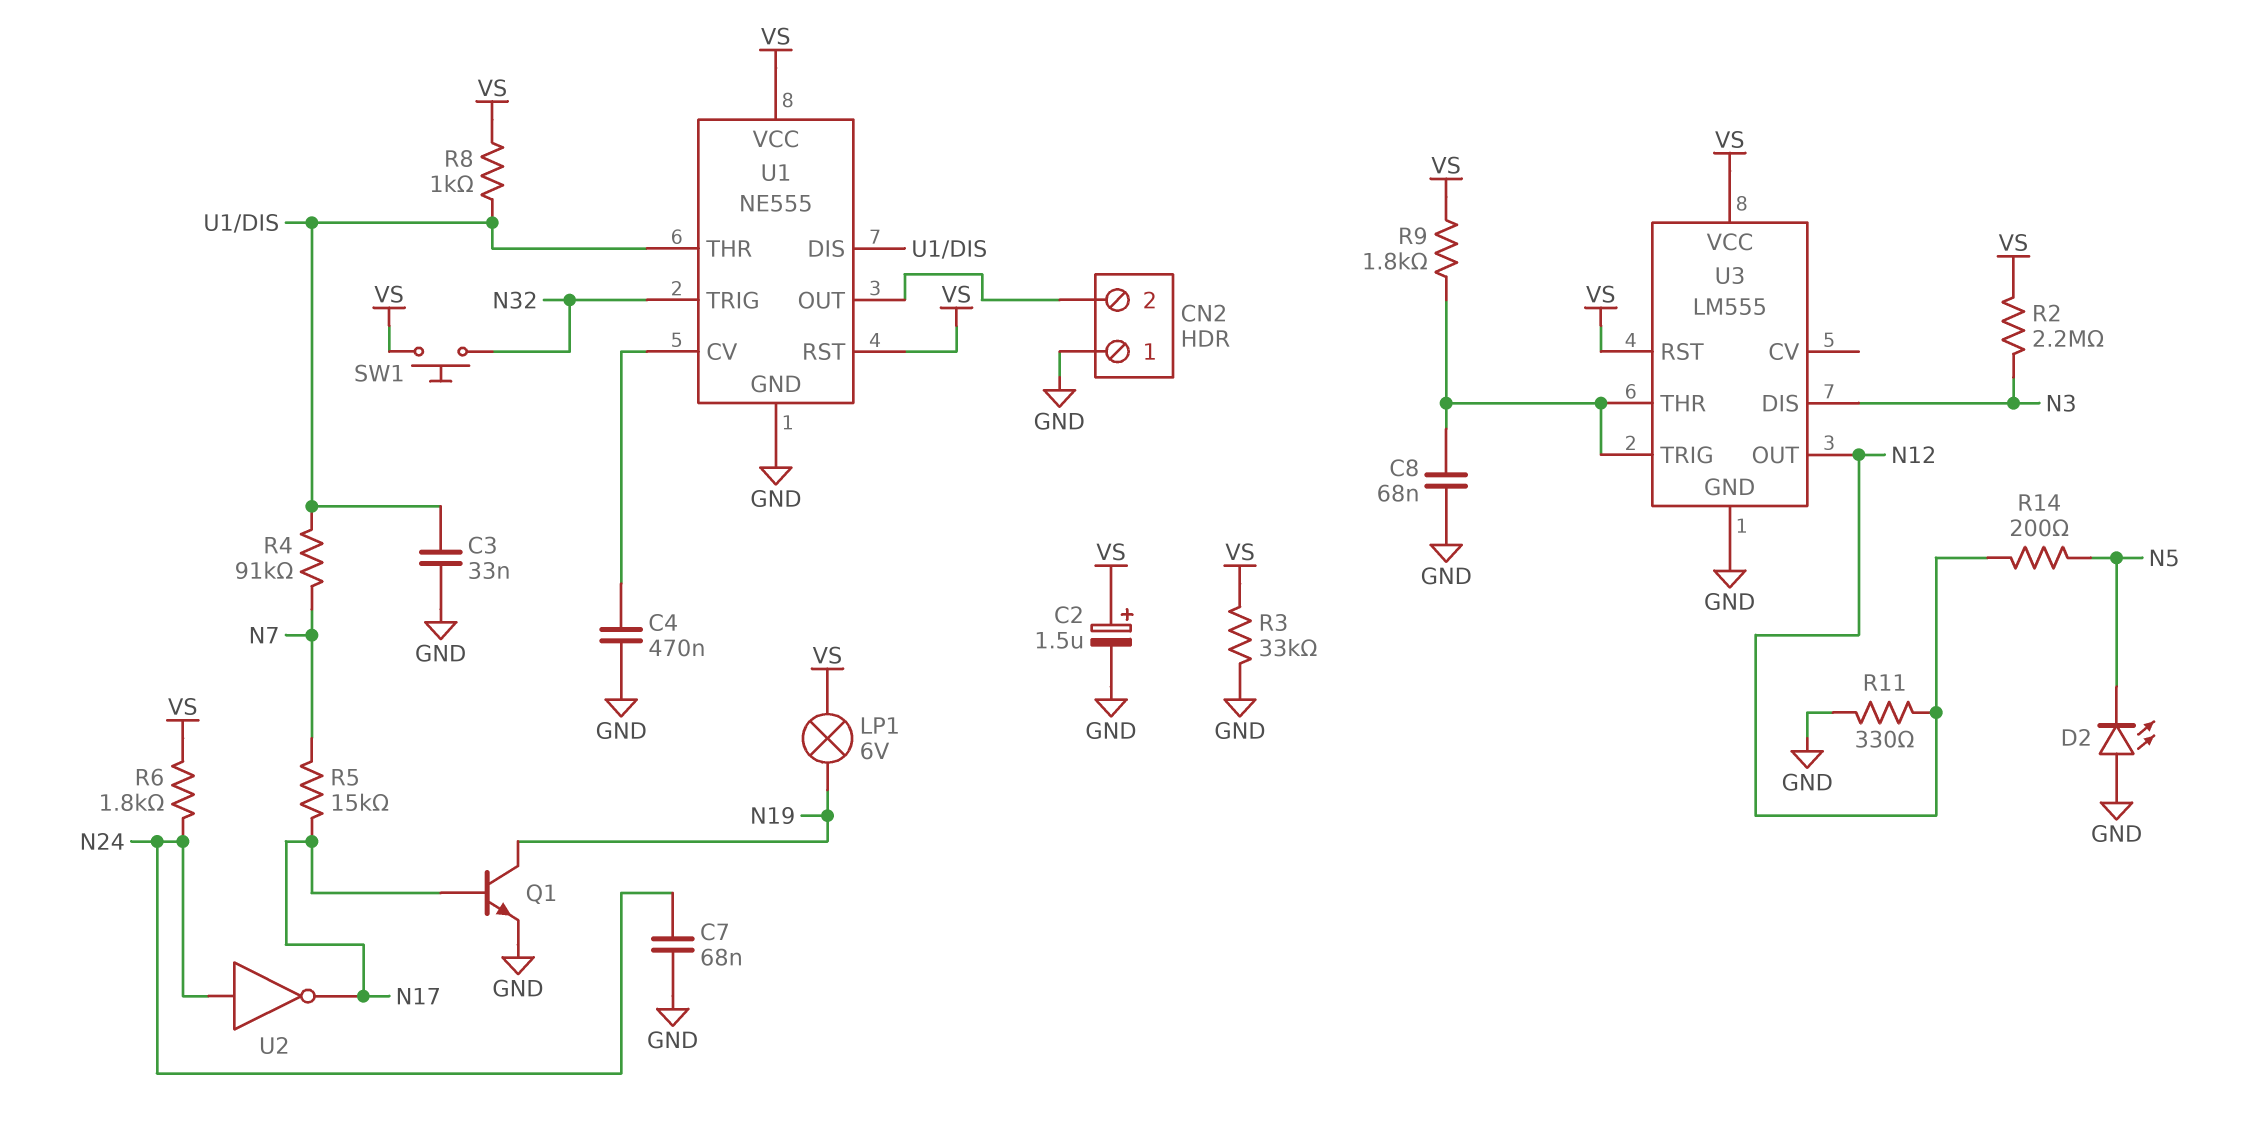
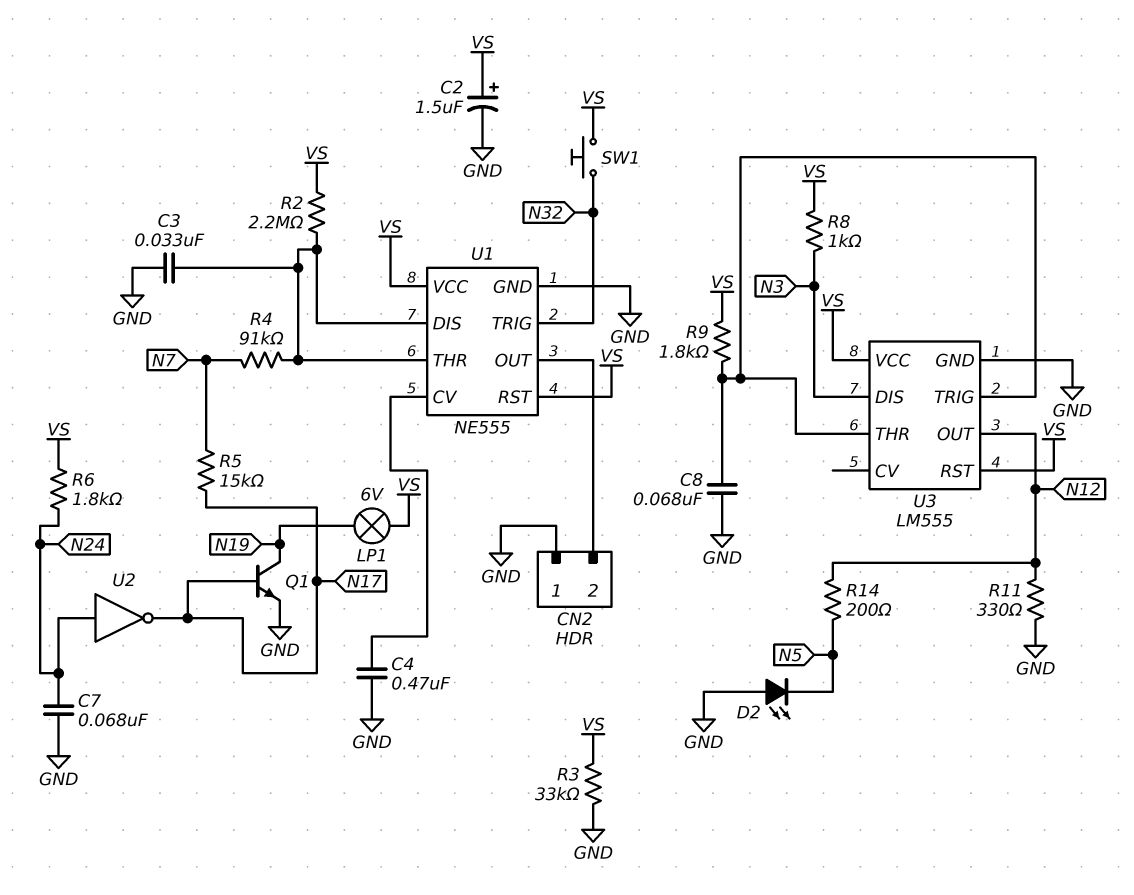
R2: 2.2M (N3, VS) -> 2.2M (U1/DIS, VS)
R8: 1k (U1/DIS, VS) -> 1k (N3, VS)

